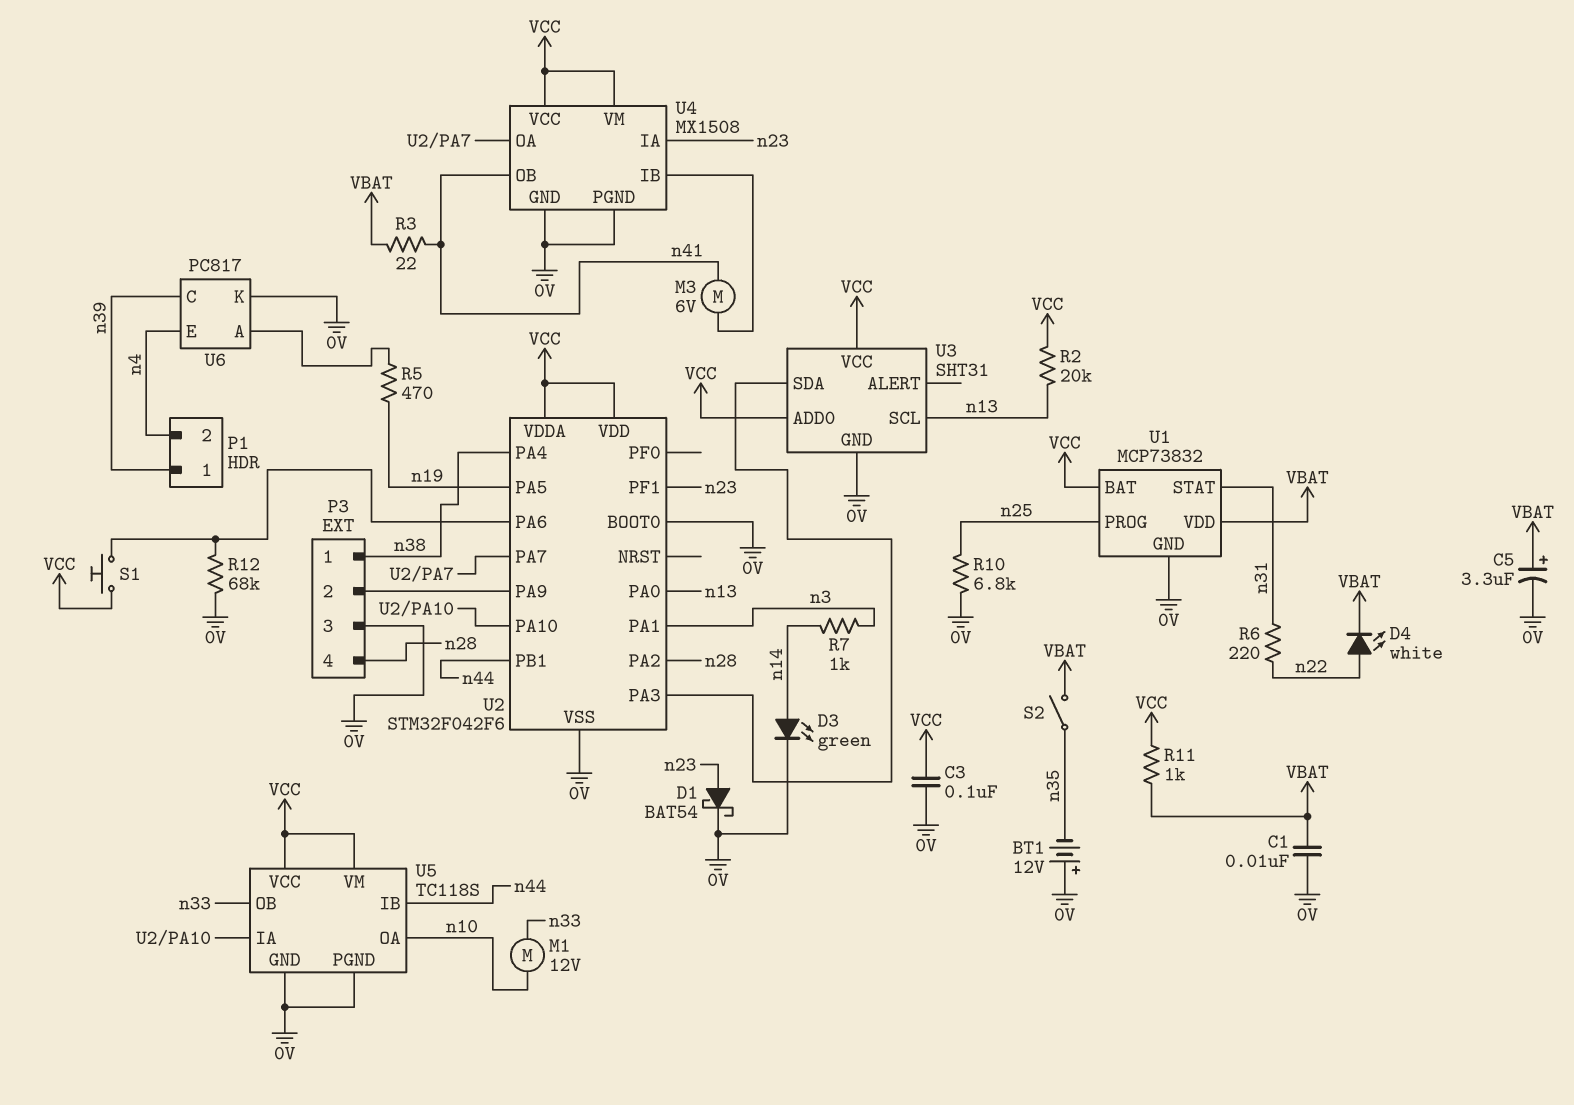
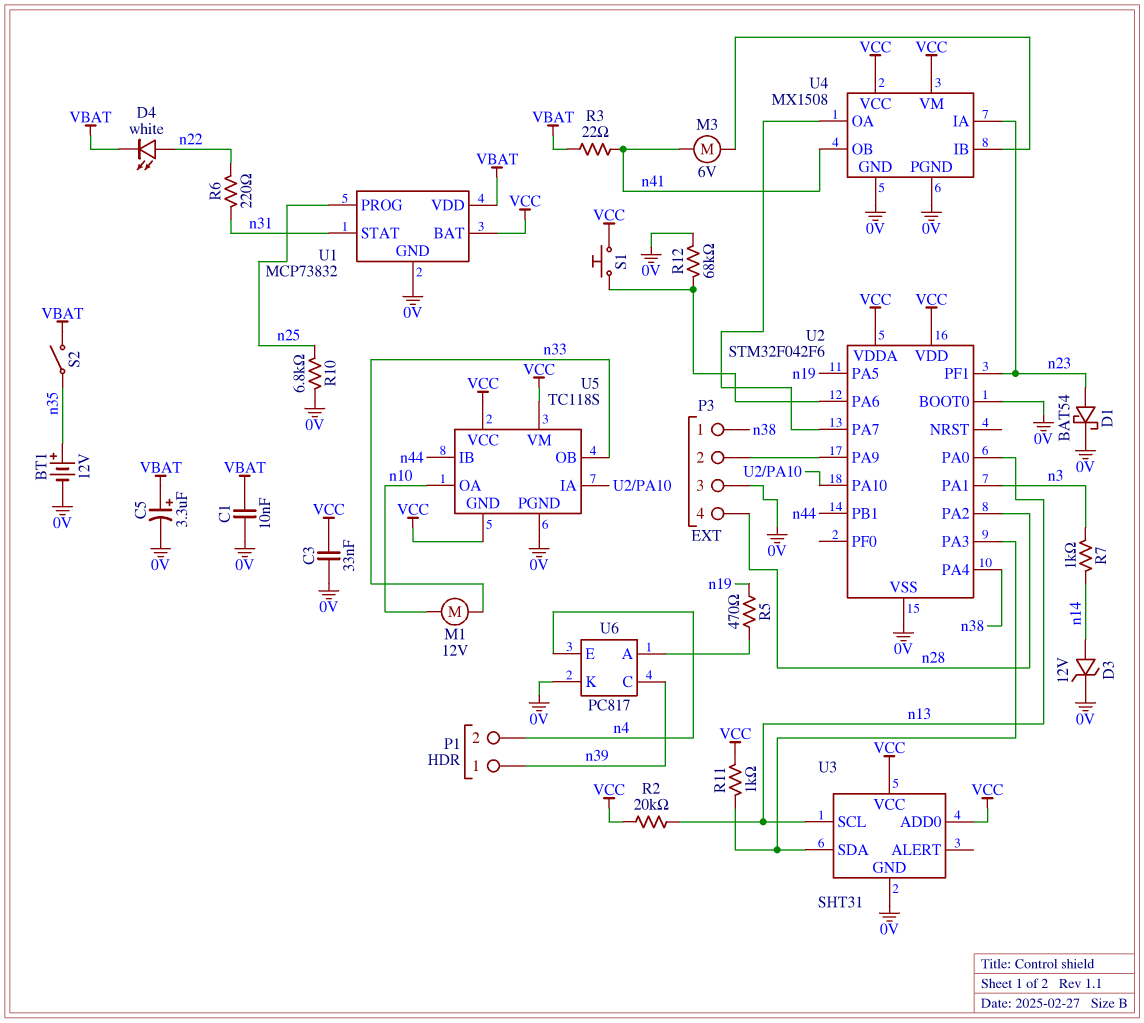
BT1: 12V (plus 0V, minus n35) -> 12V (plus n35, minus 0V)
C3: 100nF (0V, VCC) -> 33nF (0V, VCC)
D3: LED green (A n14, K 0V) -> zener 12V (A n14, K 0V)
R11: 1k (VBAT, VCC) -> 1k (U2/PA3, VCC)
U5 pin GND: 0V -> VCC

